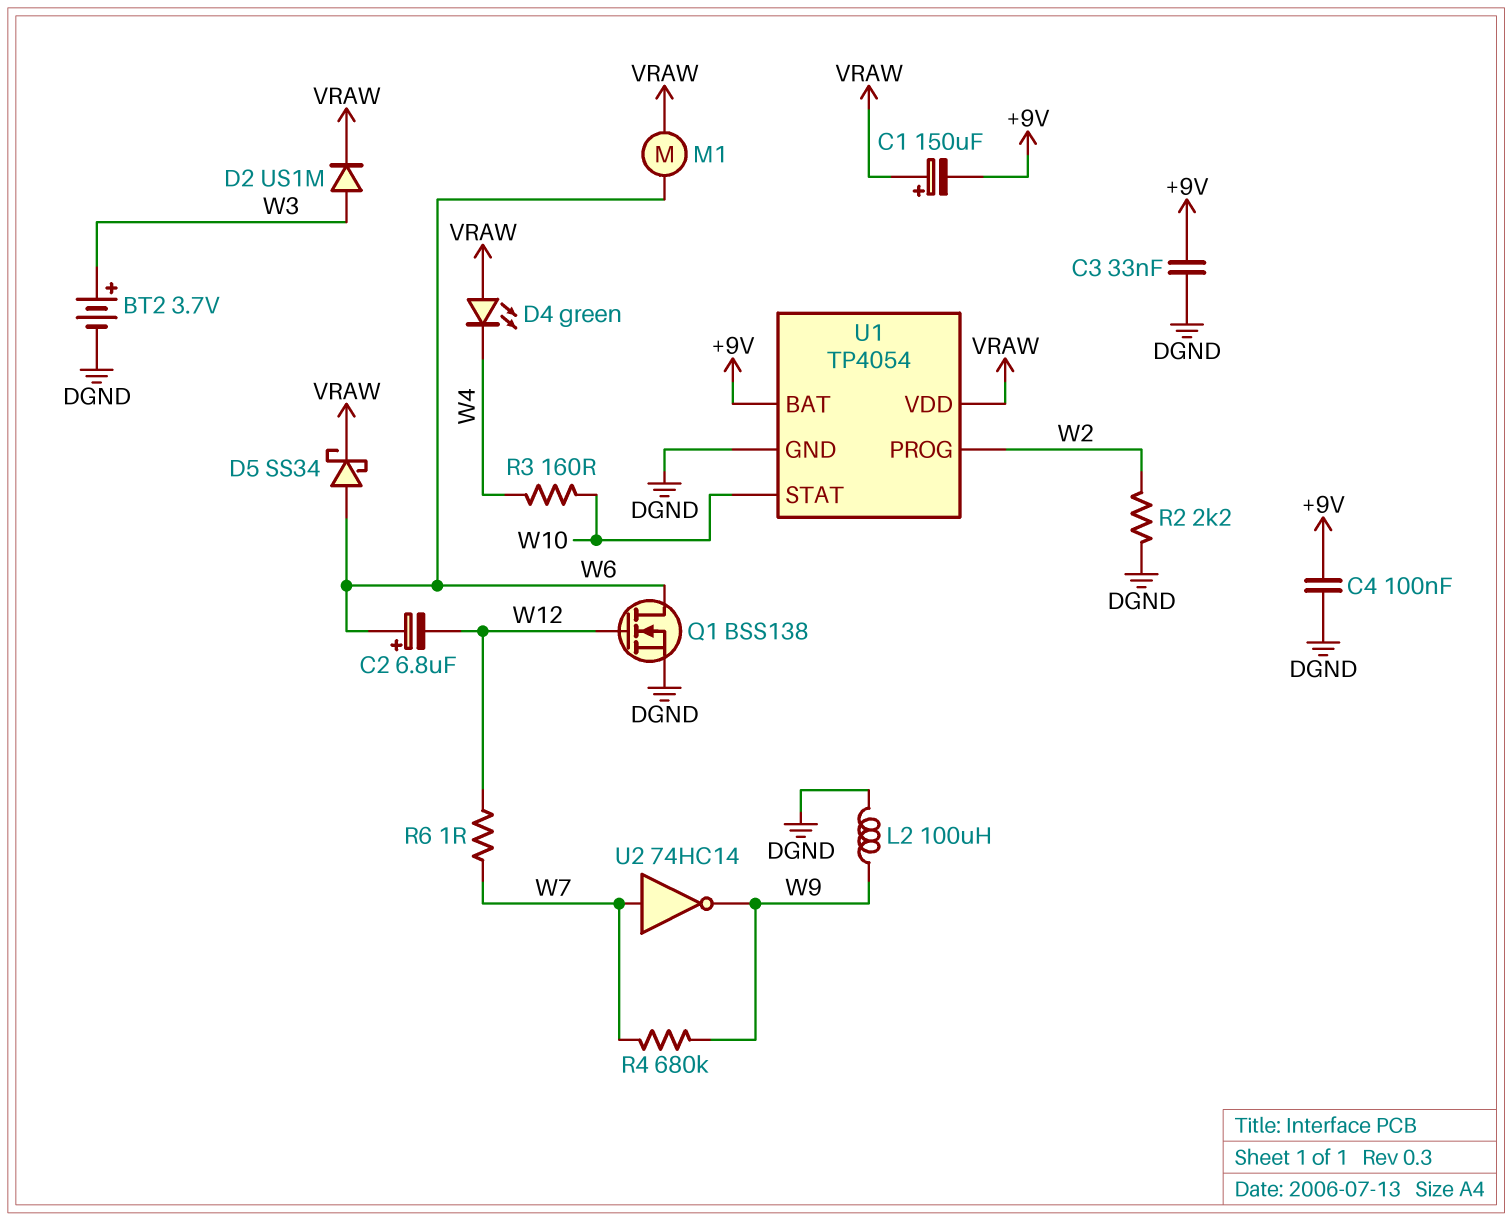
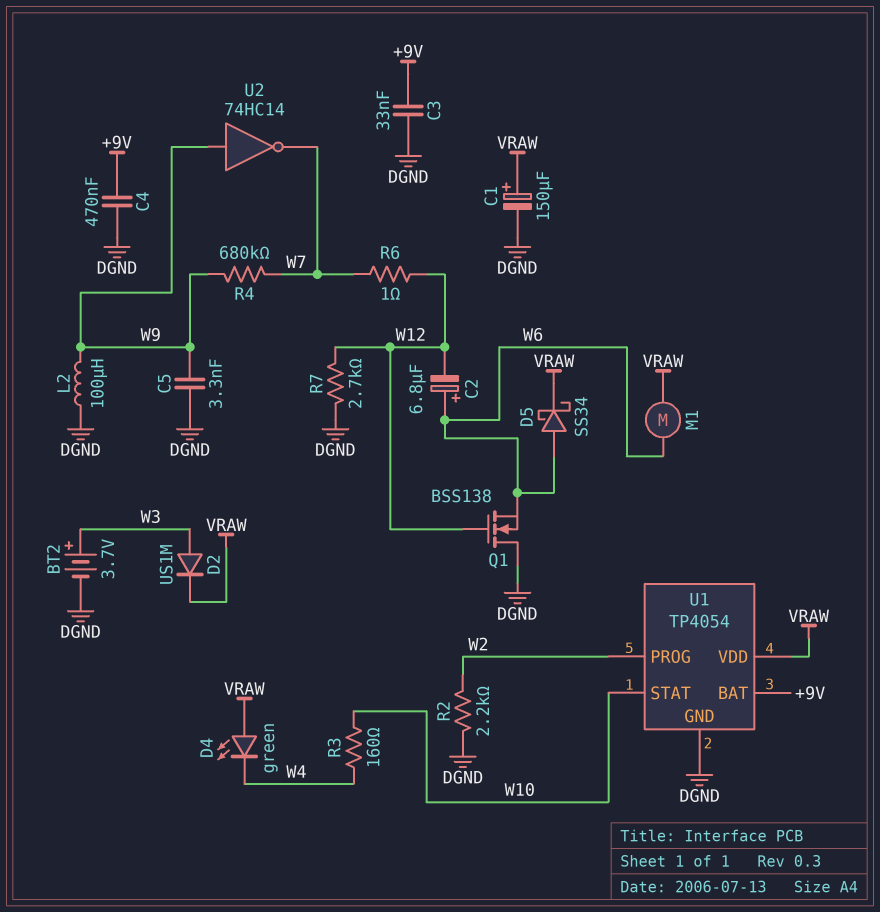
C1: 150uF (plus VRAW, minus +9V) -> 150uF (plus VRAW, minus DGND)
C4: 100nF (+9V, DGND) -> 470nF (+9V, DGND)
C5: none -> 3.3nF (DGND, W9)
Q1: NMOS BSS138 (G W12, D W6, S DGND) -> NMOS BSS138 (G W12, D DGND, S W6)
R7: none -> 2.7k (DGND, W12)
U2: NOT 74HC14 (in W7, out W9) -> NOT 74HC14 (in W9, out W7)

